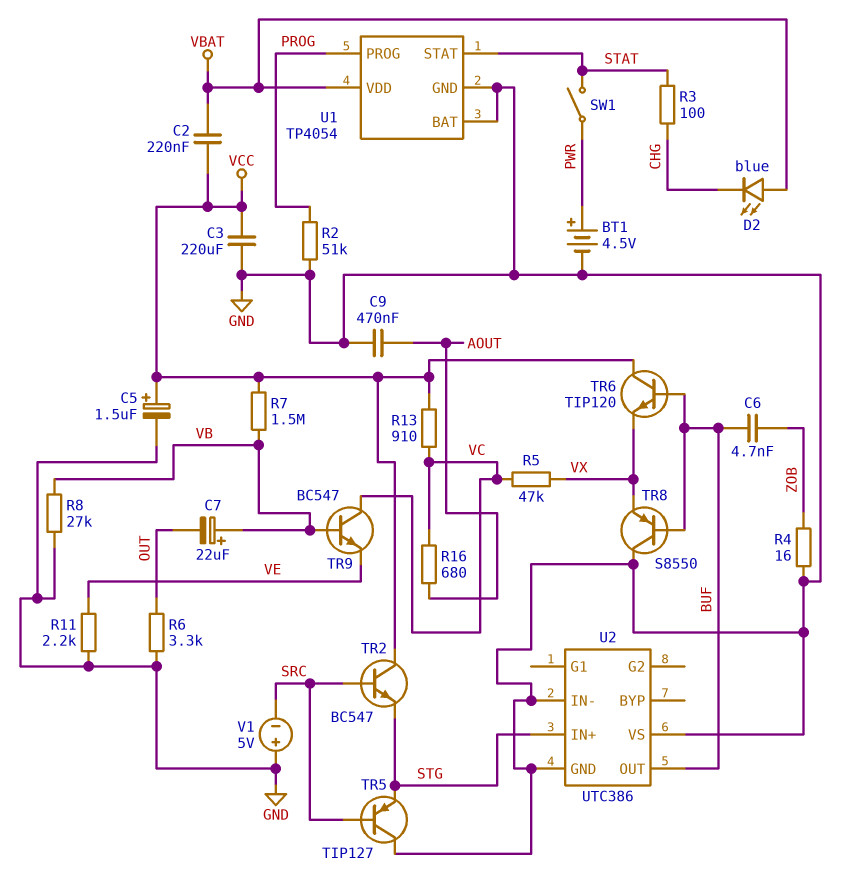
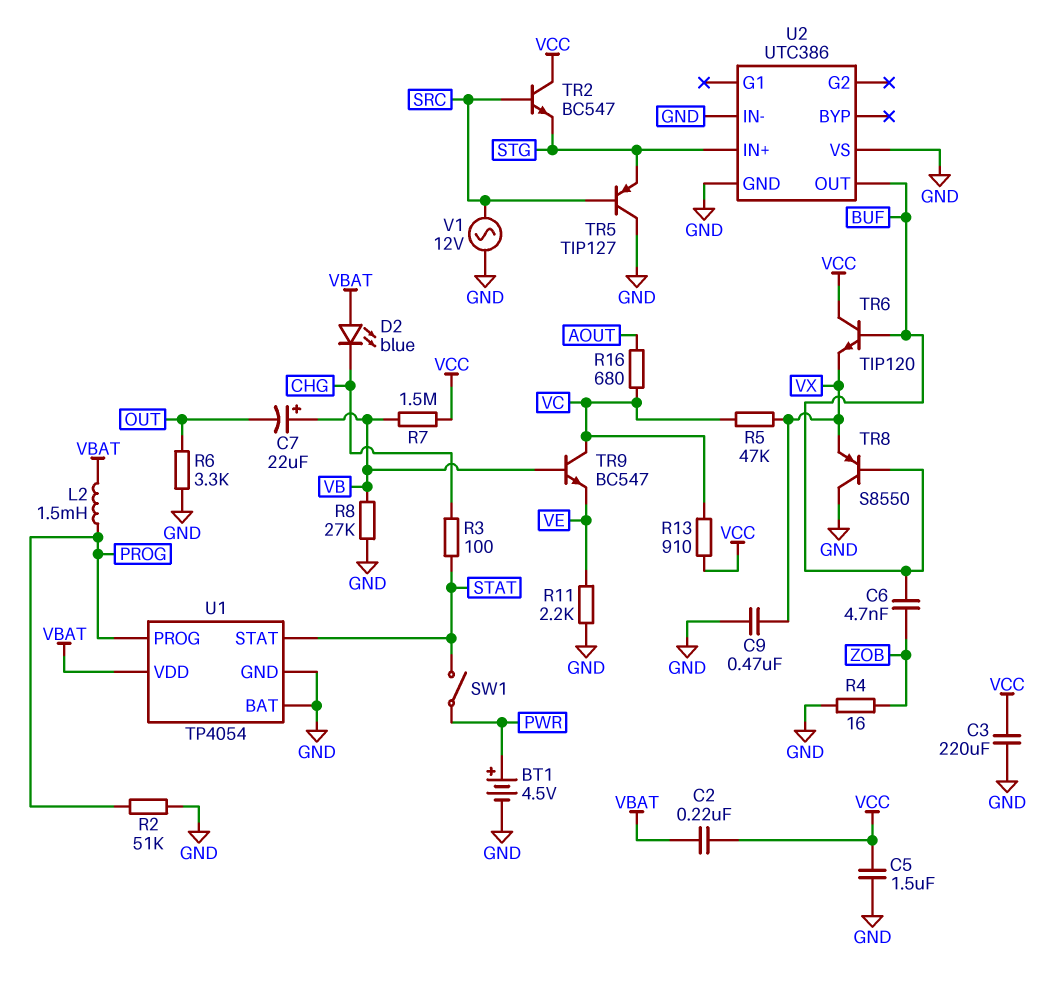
C5: 1.5uF (plus VCC, minus GND) -> 1.5uF (GND, VCC)
C9: 470nF (AOUT, GND) -> 470nF (GND, VX)
L2: none -> 1.5mH (PROG, VBAT)
V1: 5V (plus GND, minus SRC) -> AC 12V (GND, SRC)

